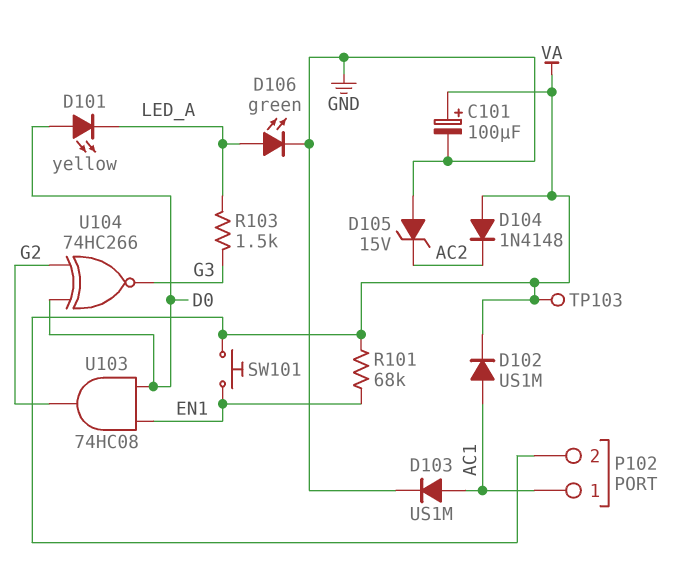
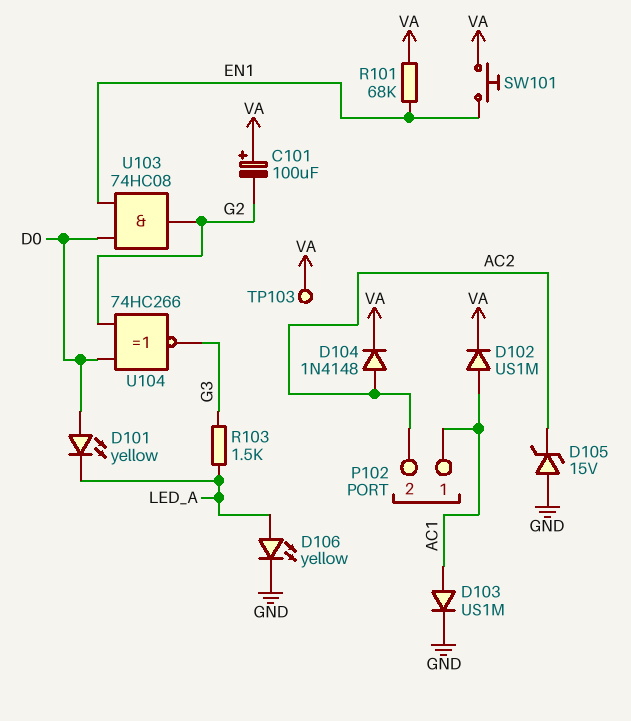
C101: 100uF (plus VA, minus GND) -> 100uF (plus VA, minus G2)
D104: diode 1N4148 (A VA, K AC2) -> diode 1N4148 (A AC2, K VA)
D106: LED green (A LED_A, K GND) -> LED yellow (A LED_A, K GND)
P102 pin 2: VA -> AC2

